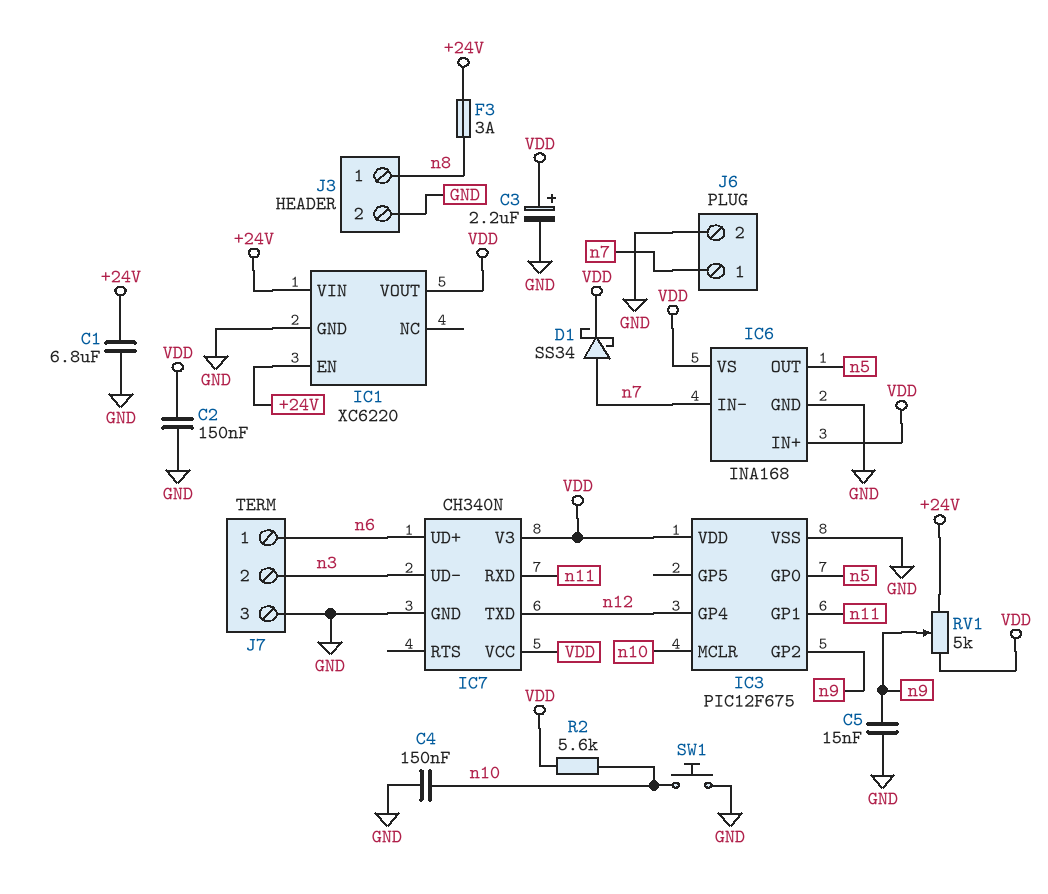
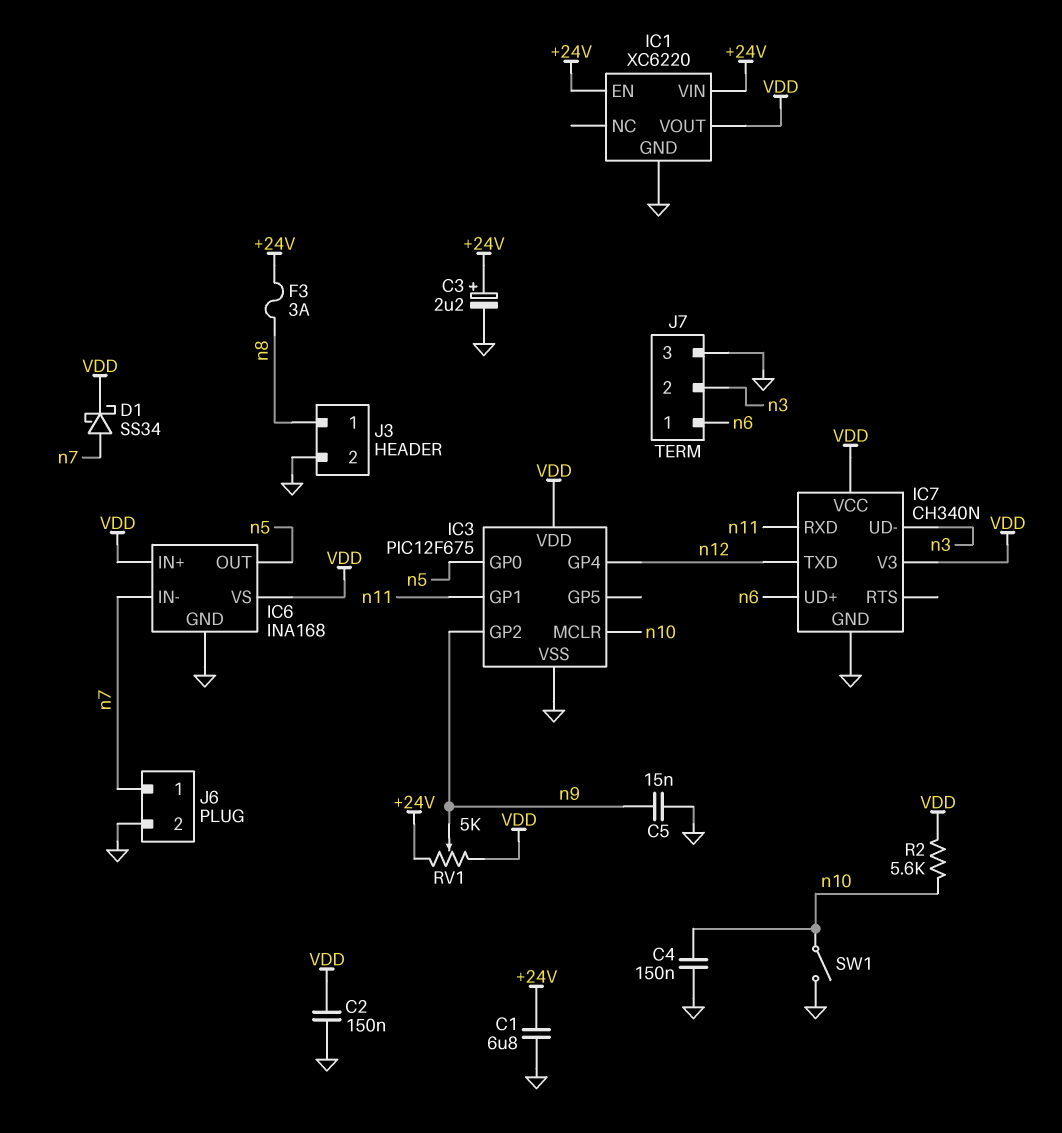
C3: 2.2uF (plus VDD, minus GND) -> 2.2uF (plus +24V, minus GND)
SW1: button (GND, n10) -> switch (GND, n10)

